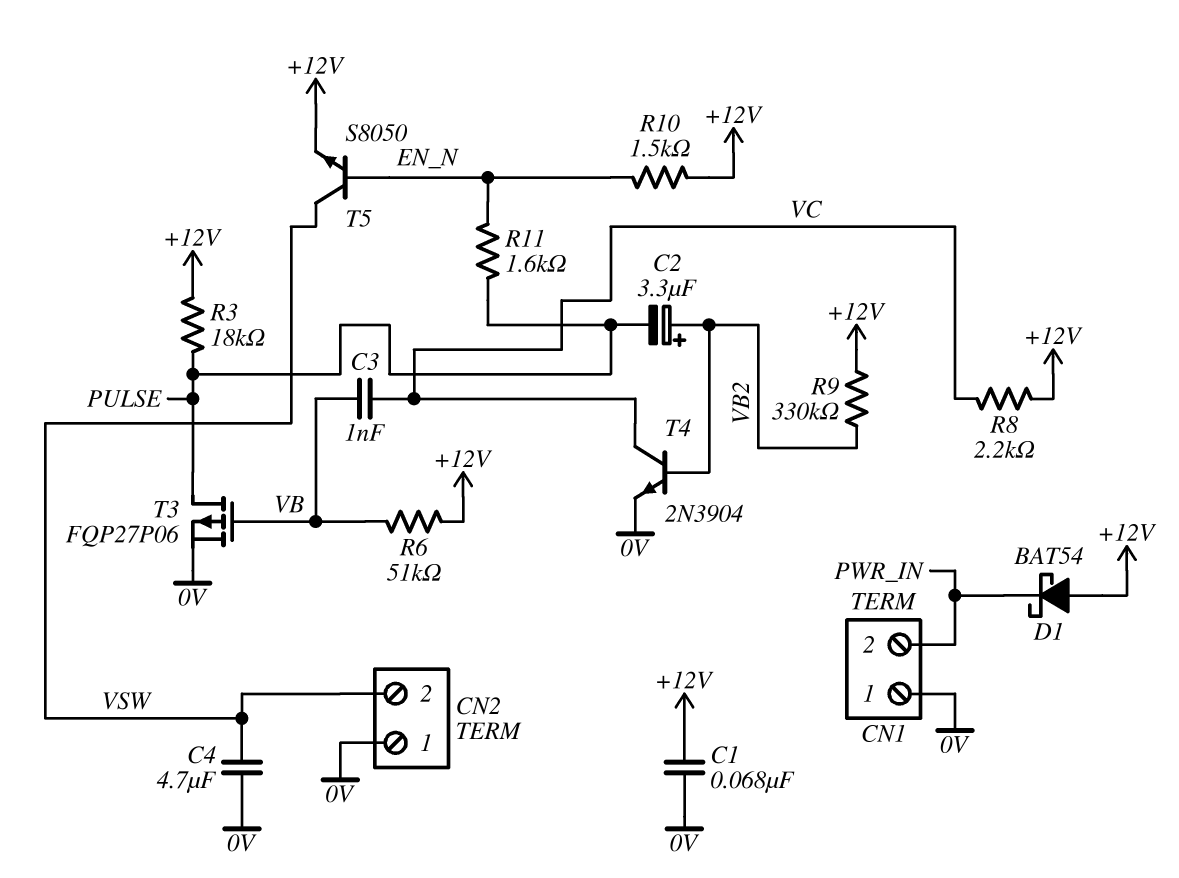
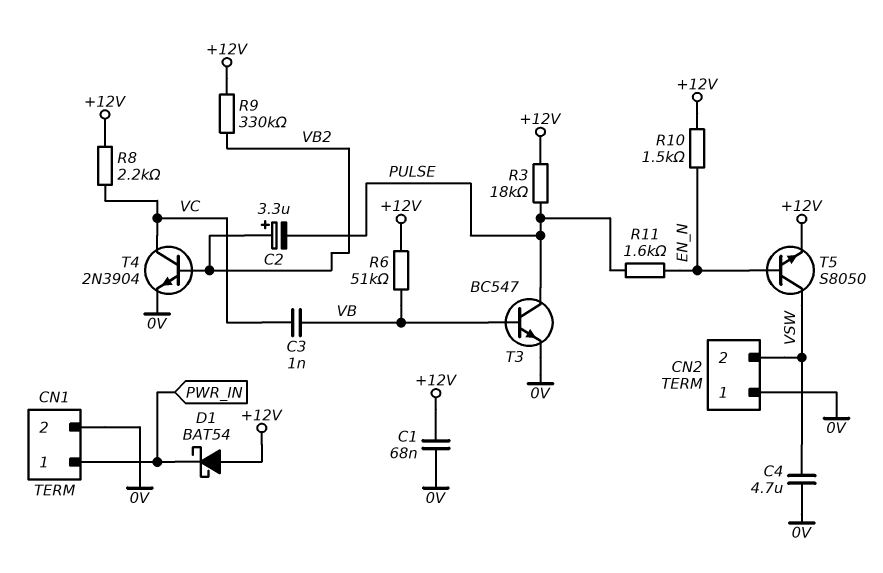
CN1 pin 1: 0V -> PWR_IN
CN1 pin 2: PWR_IN -> 0V
T3: PMOS FQP27P06 (G VB, D PULSE, S 0V) -> NPN BC547 (B VB, C PULSE, E 0V)

